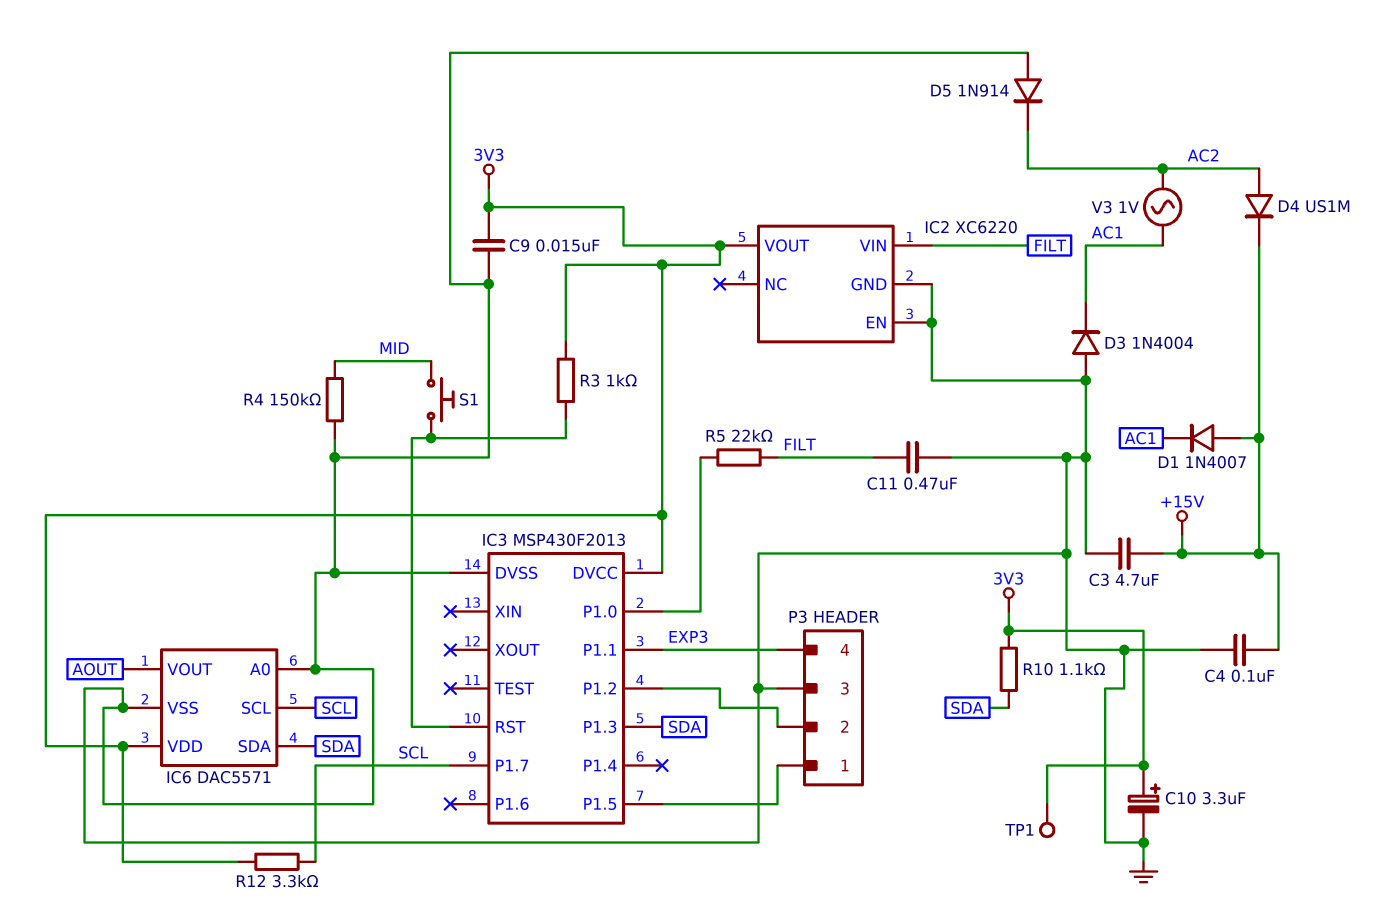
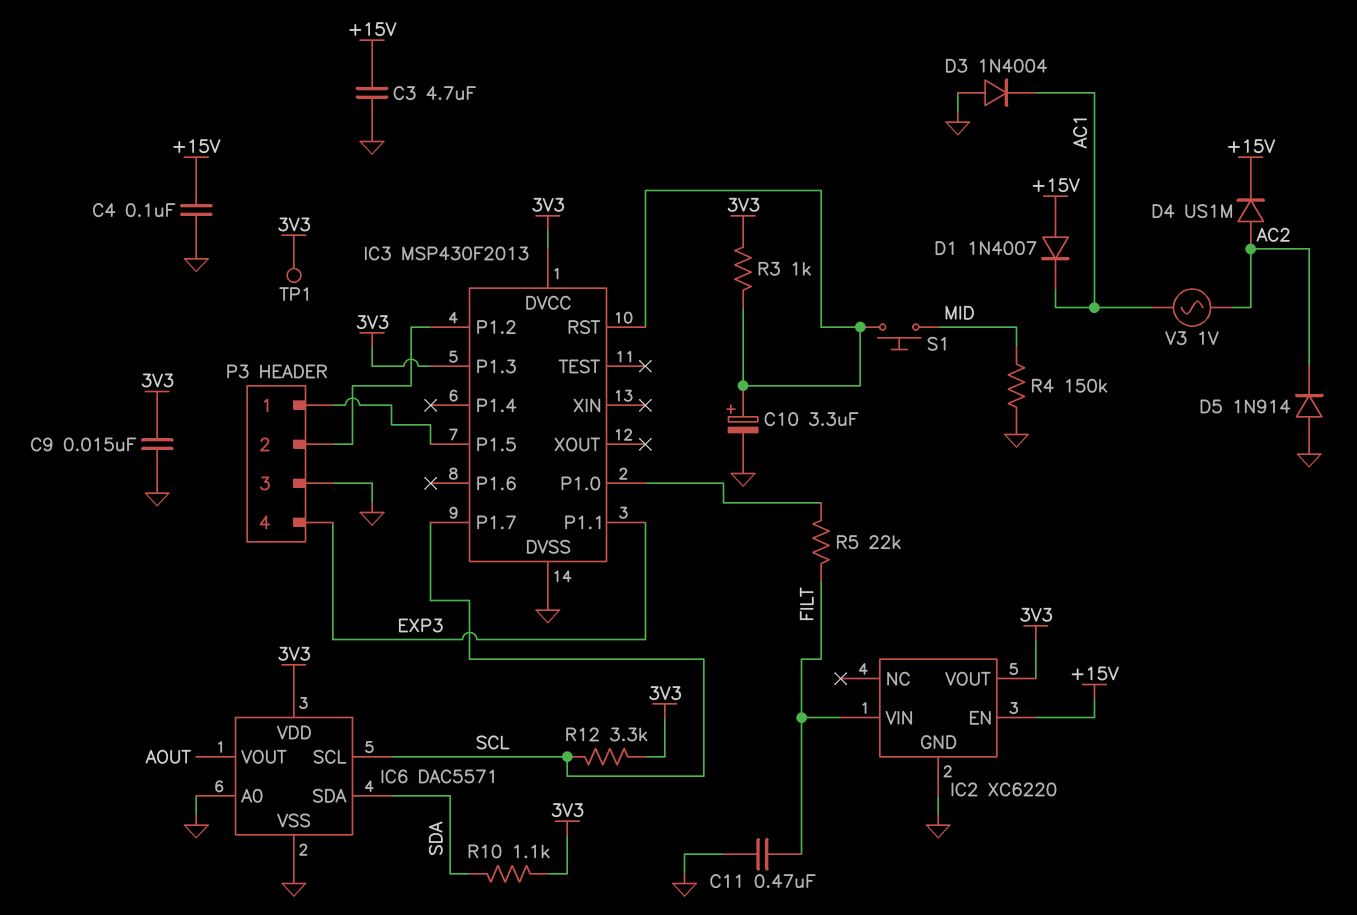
C10: 3.3uF (plus 3V3, minus GND) -> 3.3uF (plus IC3/RST, minus GND)
IC2 pin EN: GND -> +15V
IC3 pin P1.3: SDA -> 3V3

